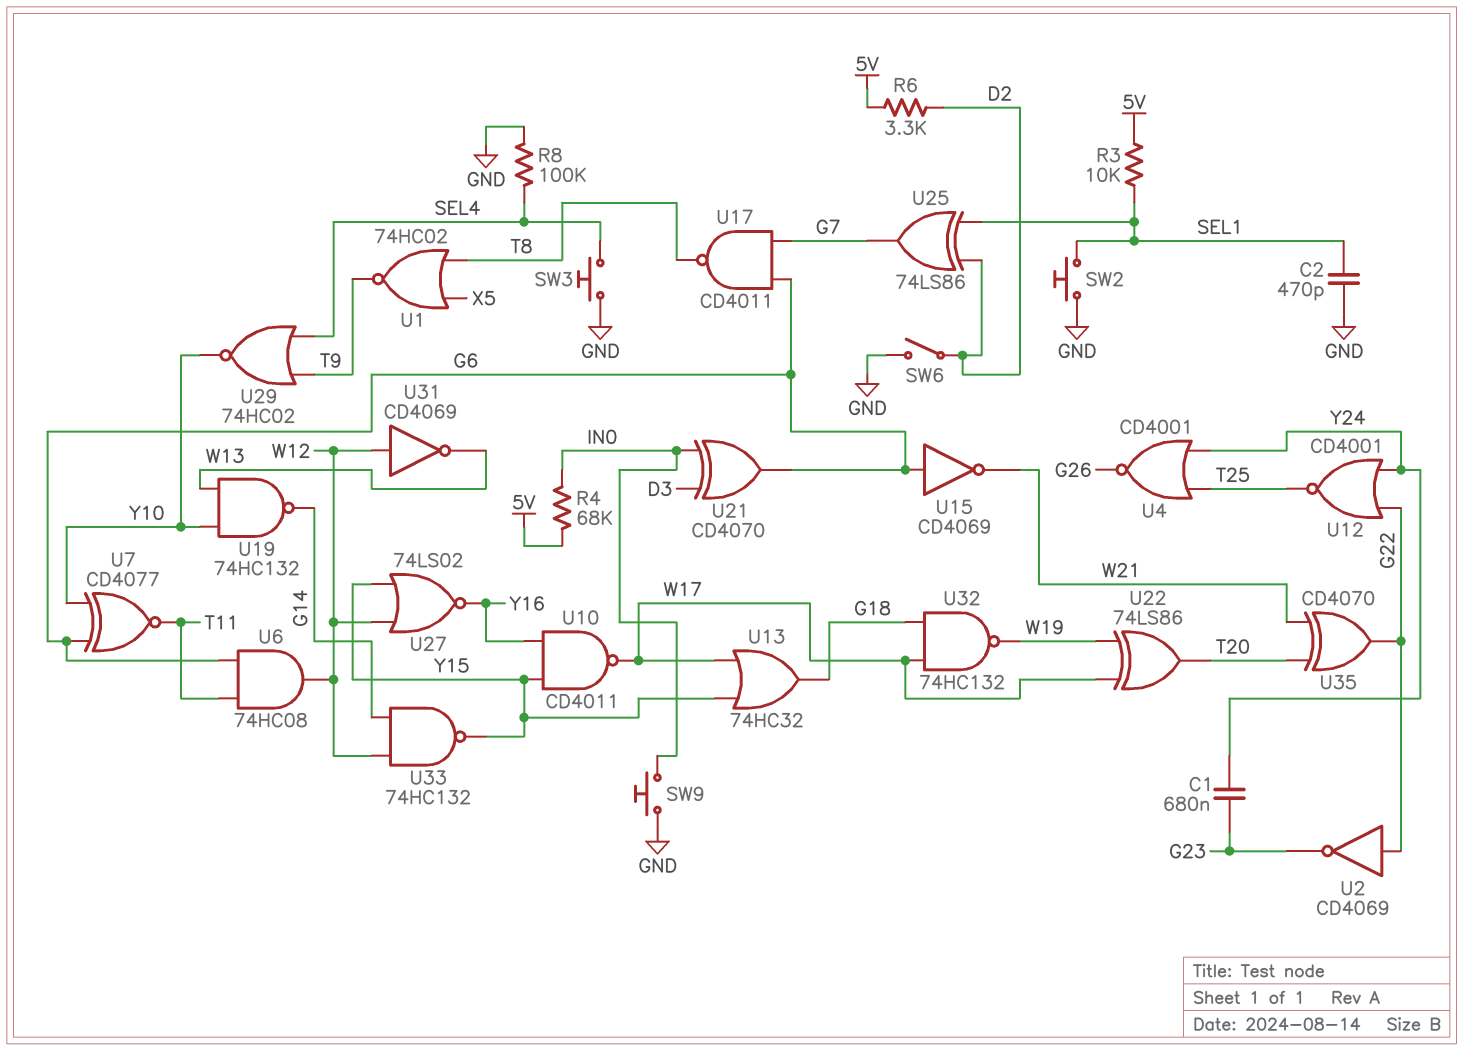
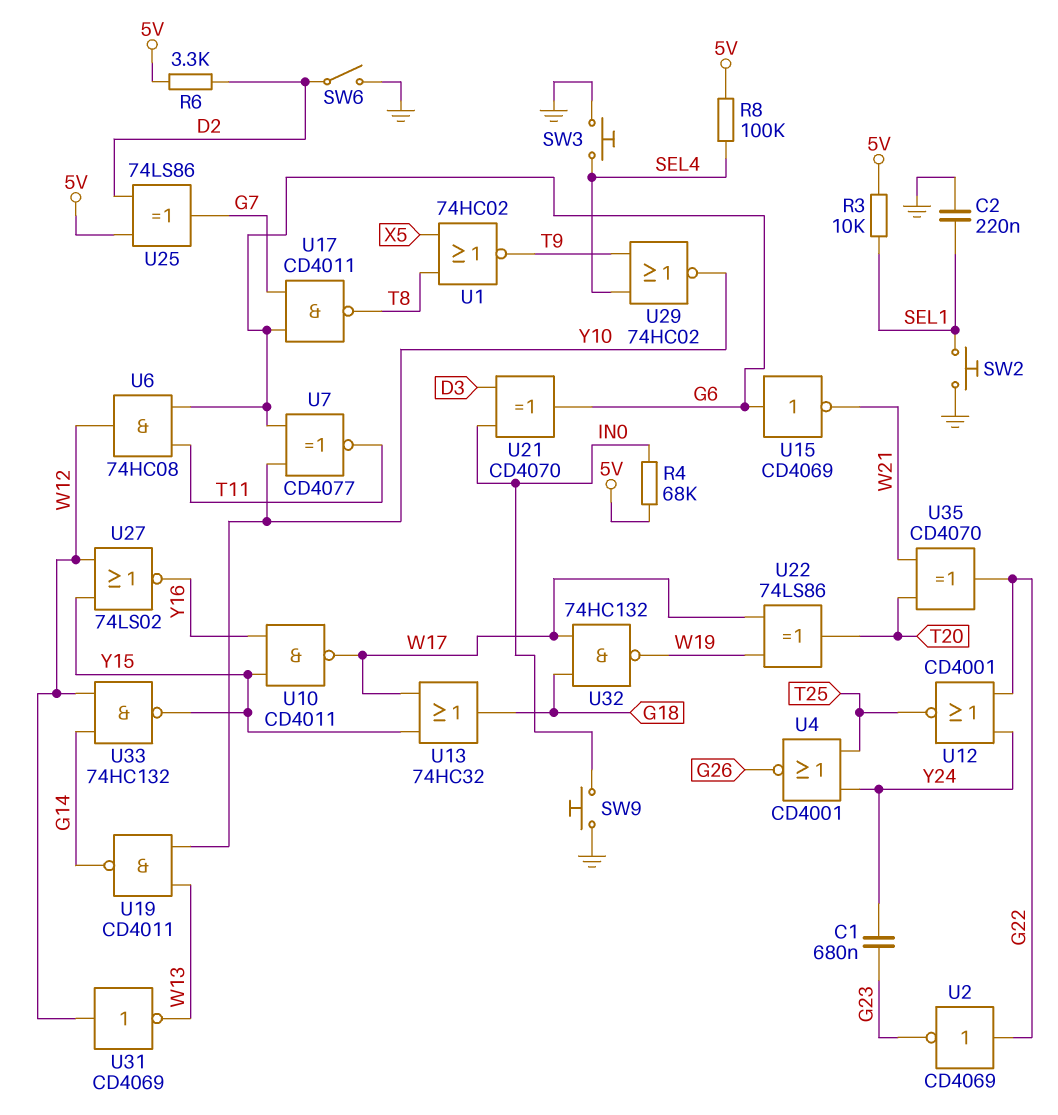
C2: 470pF (GND, SEL1) -> 220nF (GND, SEL1)
R8: 100k (GND, SEL4) -> 100k (5V, SEL4)
U19: NAND 74HC132 (in W13, in Y10, out G14) -> NAND CD4011 (in W13, in Y10, out G14)
U25: XOR 74LS86 (in D2, in SEL1, out G7) -> XOR 74LS86 (in 5V, in D2, out G7)

